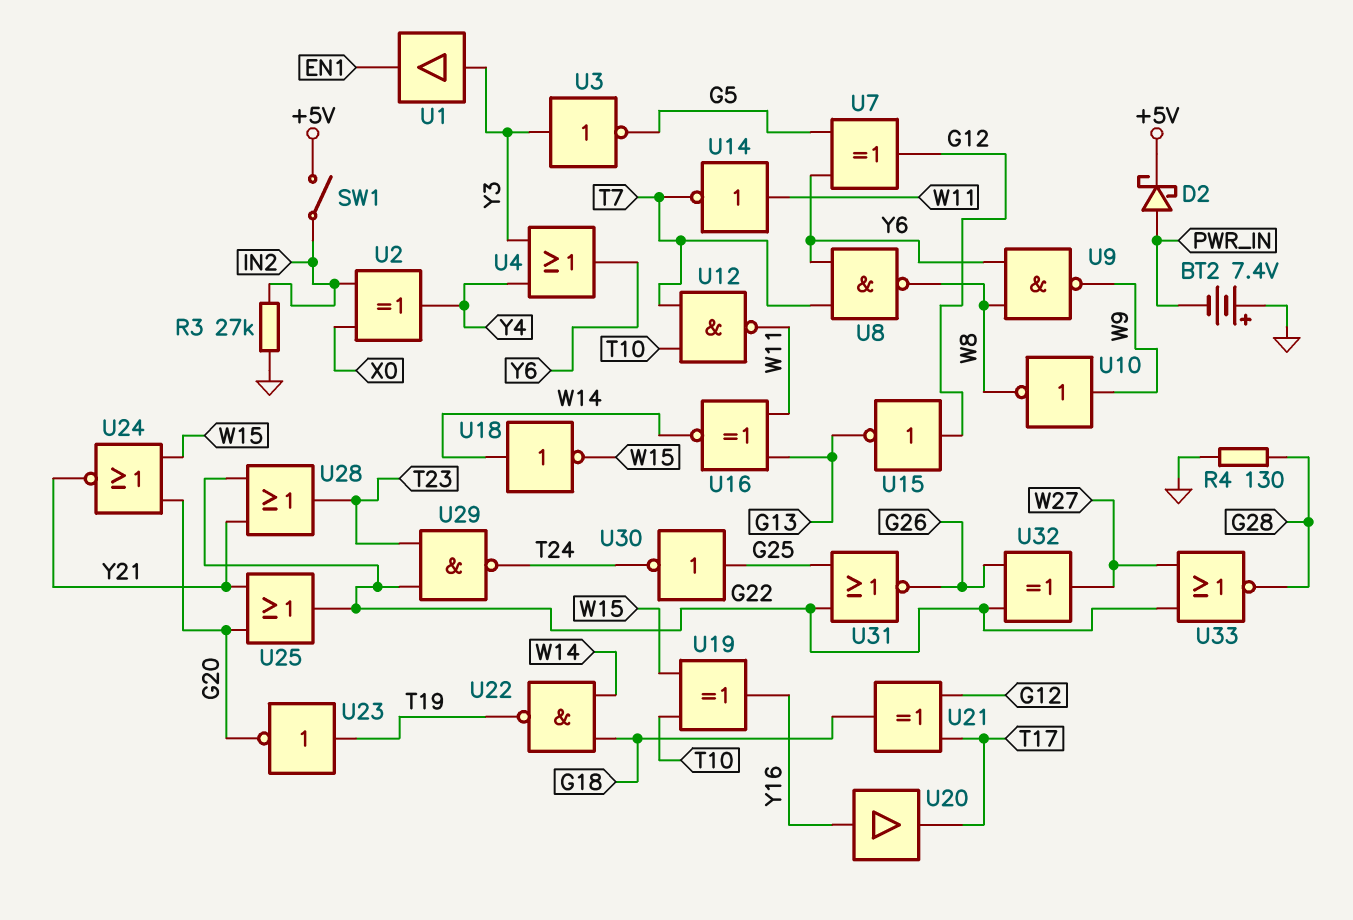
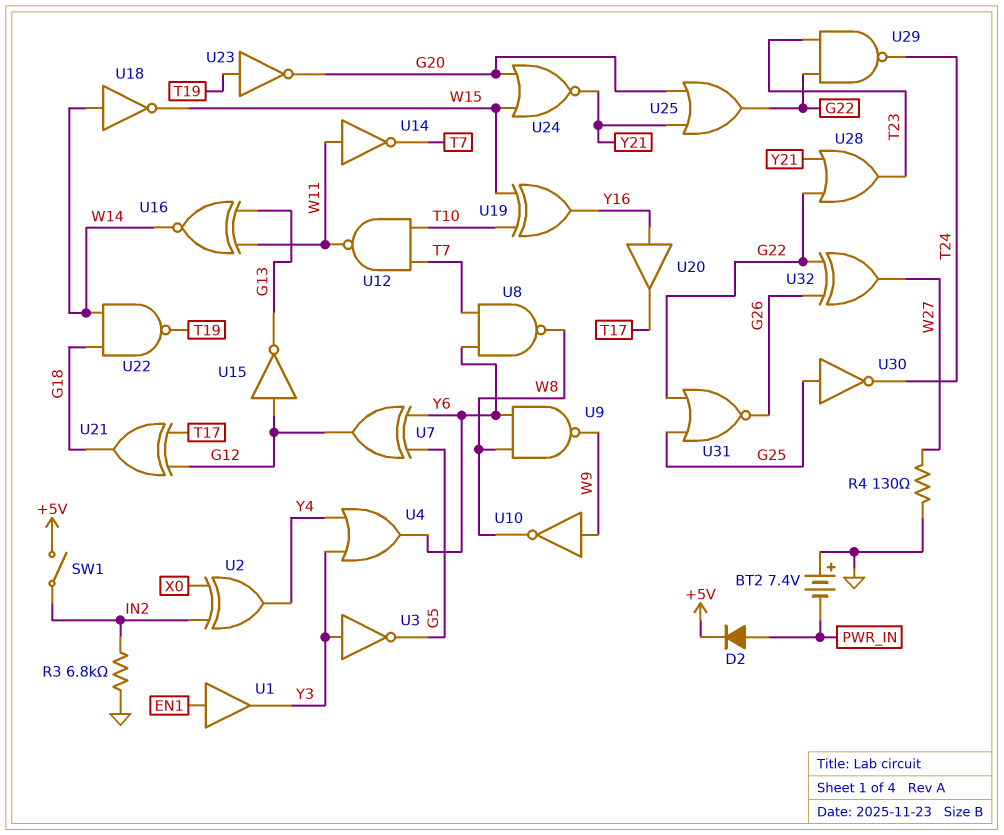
D2: schottky (A PWR_IN, K +5V) -> diode (A PWR_IN, K +5V)
R3: 27k (GND, IN2) -> 6.8k (GND, IN2)
R4: 130 (G28, GND) -> 130 (GND, W27)
U1: buffer (in Y3, out EN1) -> buffer (in EN1, out Y3)
U33: NOR (in G22, in W27, out G28) -> none

